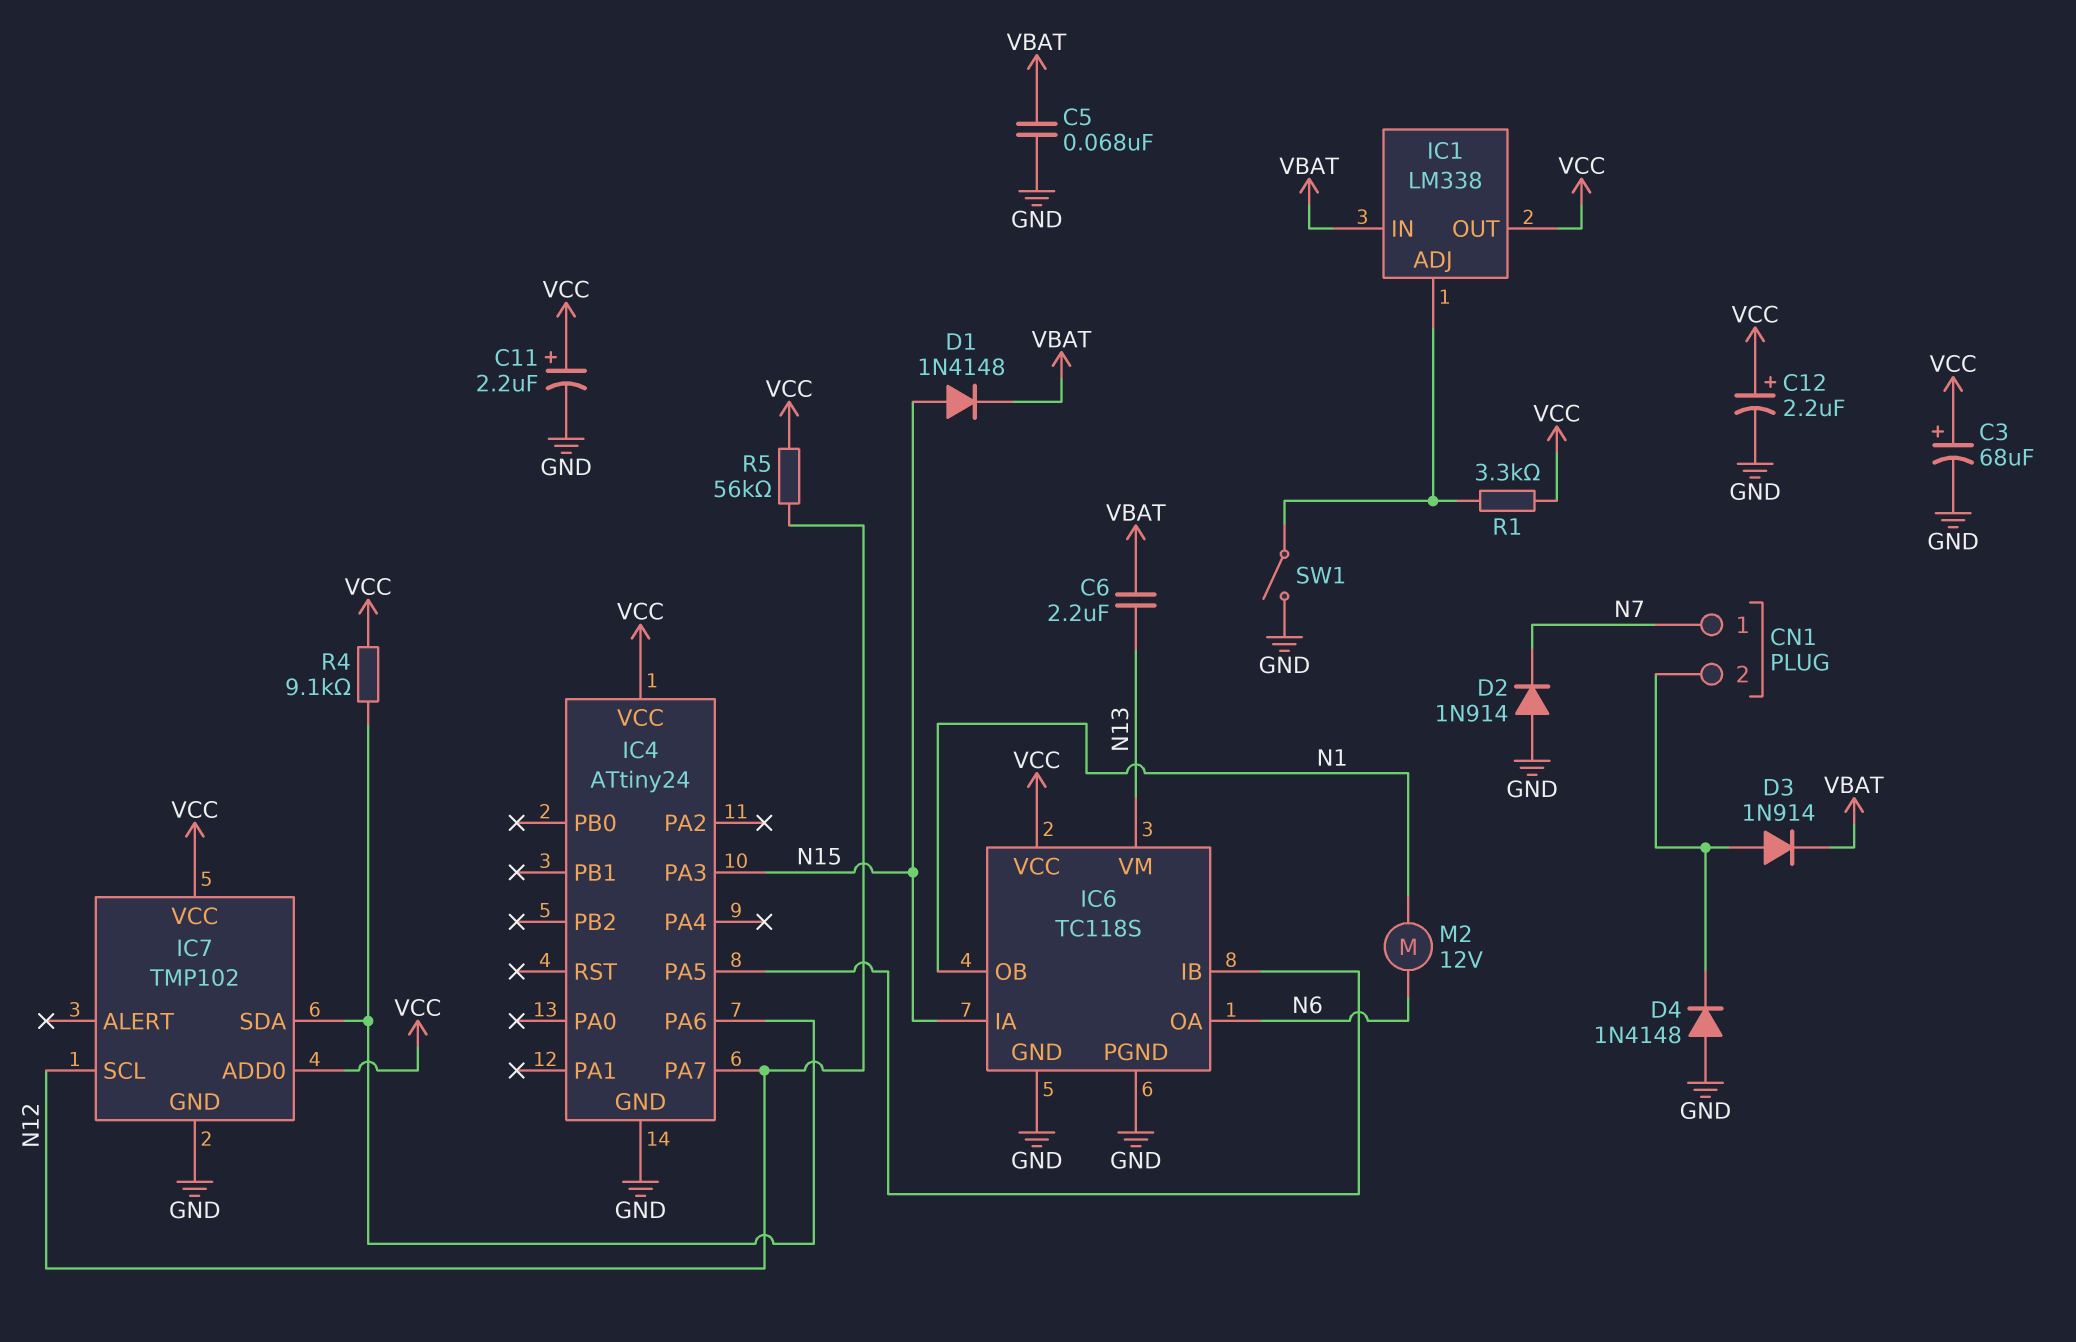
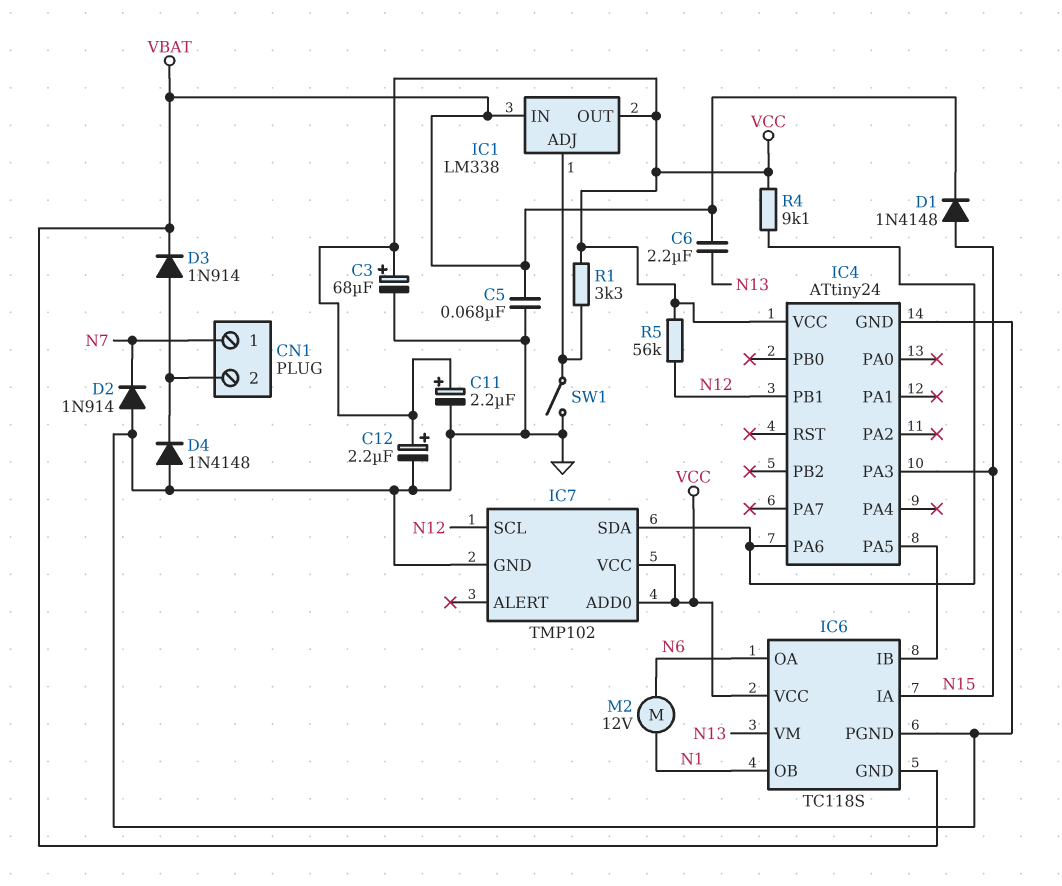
IC4 pin PA7: N12 -> none
IC4 pin PB1: none -> N12
IC6 pin GND: GND -> VBAT

